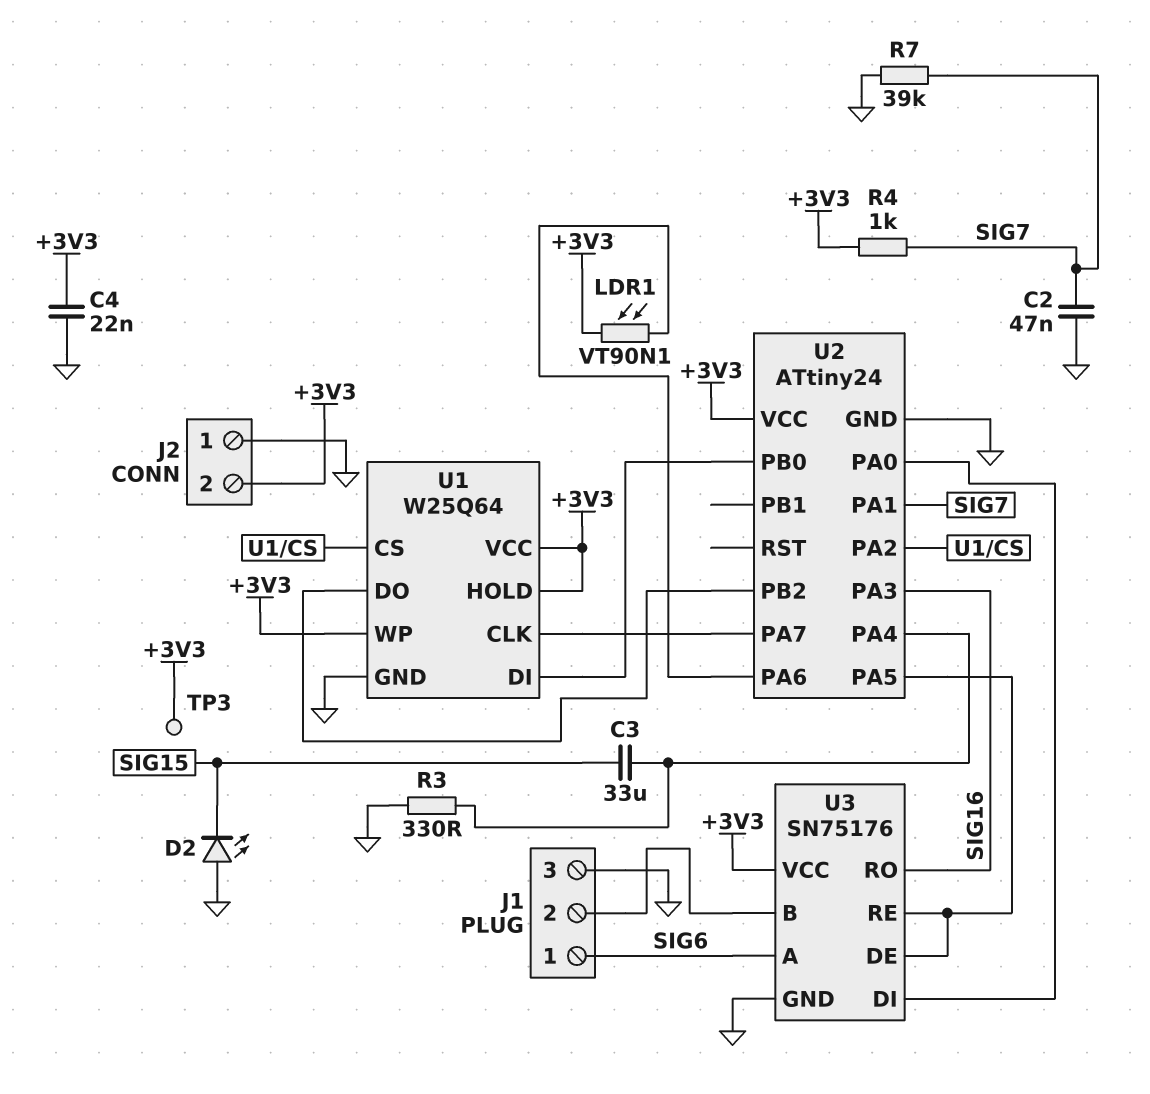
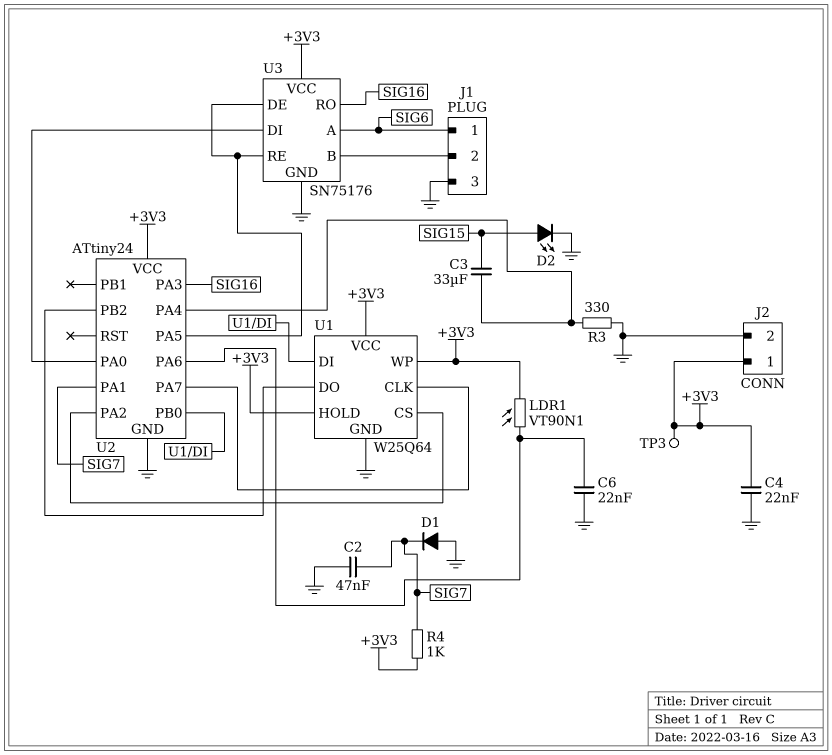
C6: none -> 22nF (GND, U2/PA6)
D1: none -> diode (A GND, K SIG7)
D2: LED (A GND, K SIG15) -> LED (A SIG15, K GND)
J2 pin 1: GND -> +3V3
J2 pin 2: +3V3 -> GND
R7: 39k (GND, SIG7) -> none

